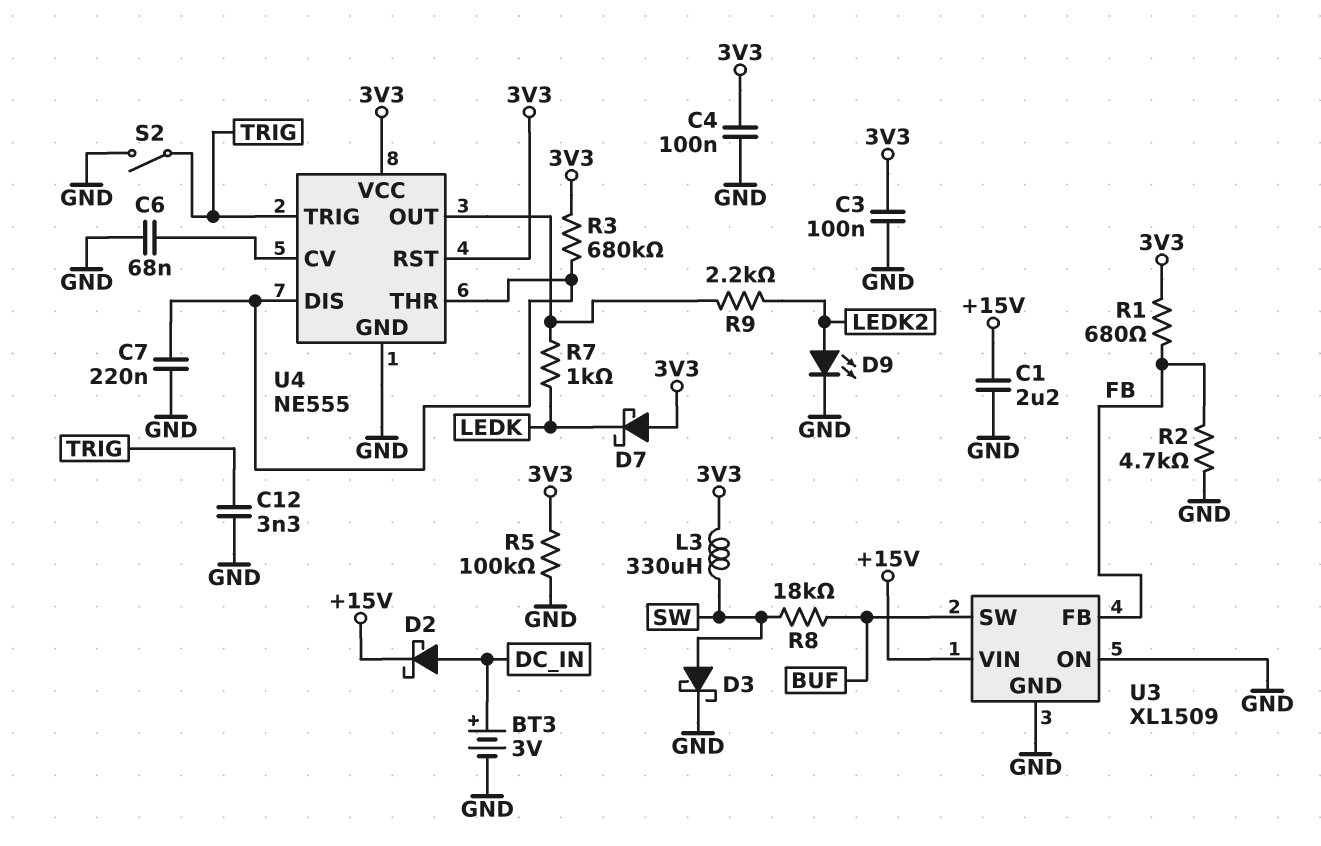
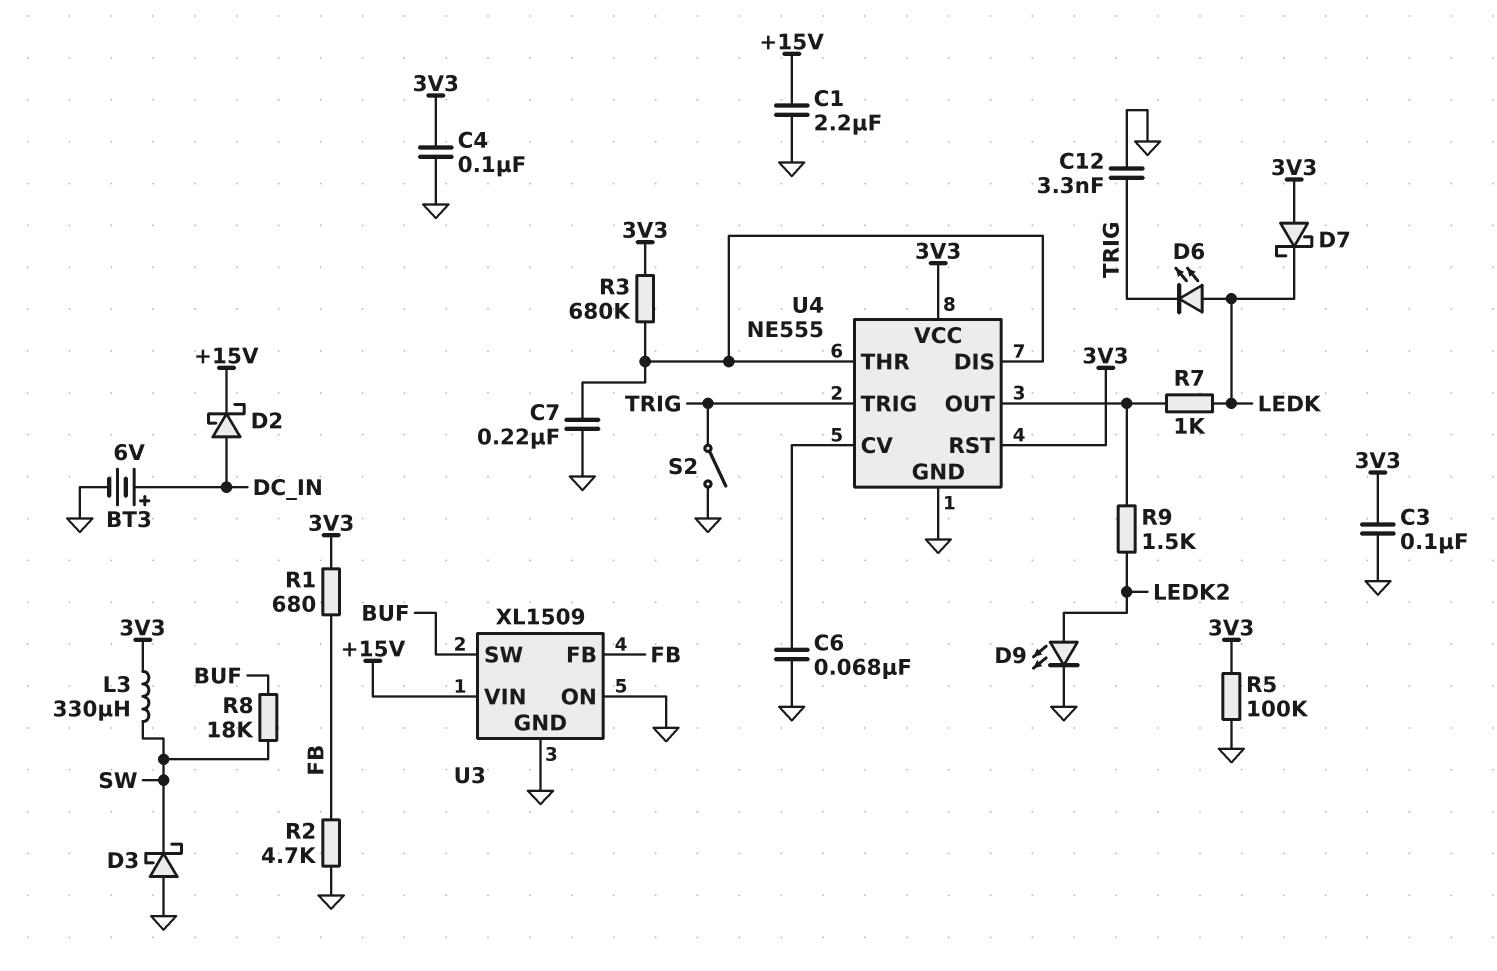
BT3: 3V (plus DC_IN, minus GND) -> 6V (plus DC_IN, minus GND)
D3: schottky (A SW, K GND) -> schottky (A GND, K SW)
D6: none -> LED (A LEDK, K TRIG)
R9: 2.2k (LEDK2, U4/OUT) -> 1.5k (LEDK2, U4/OUT)

